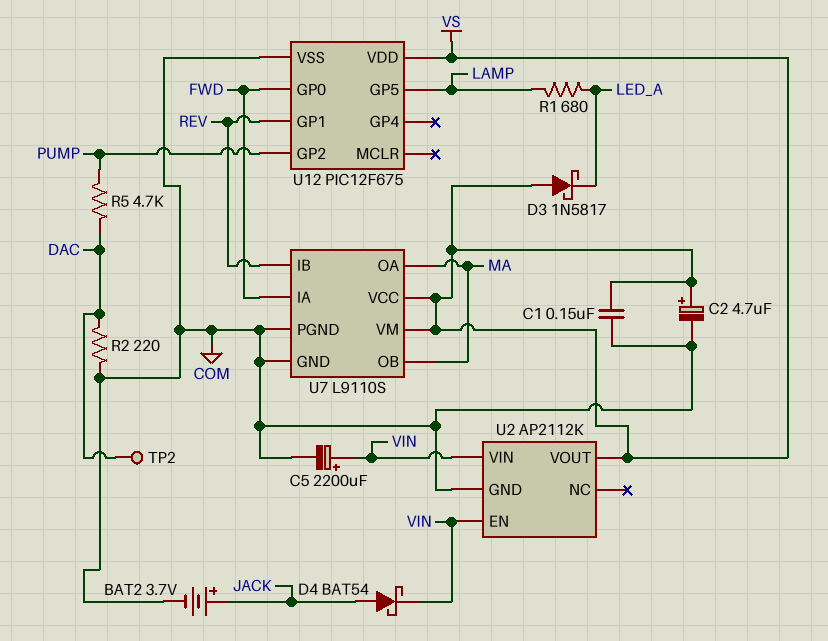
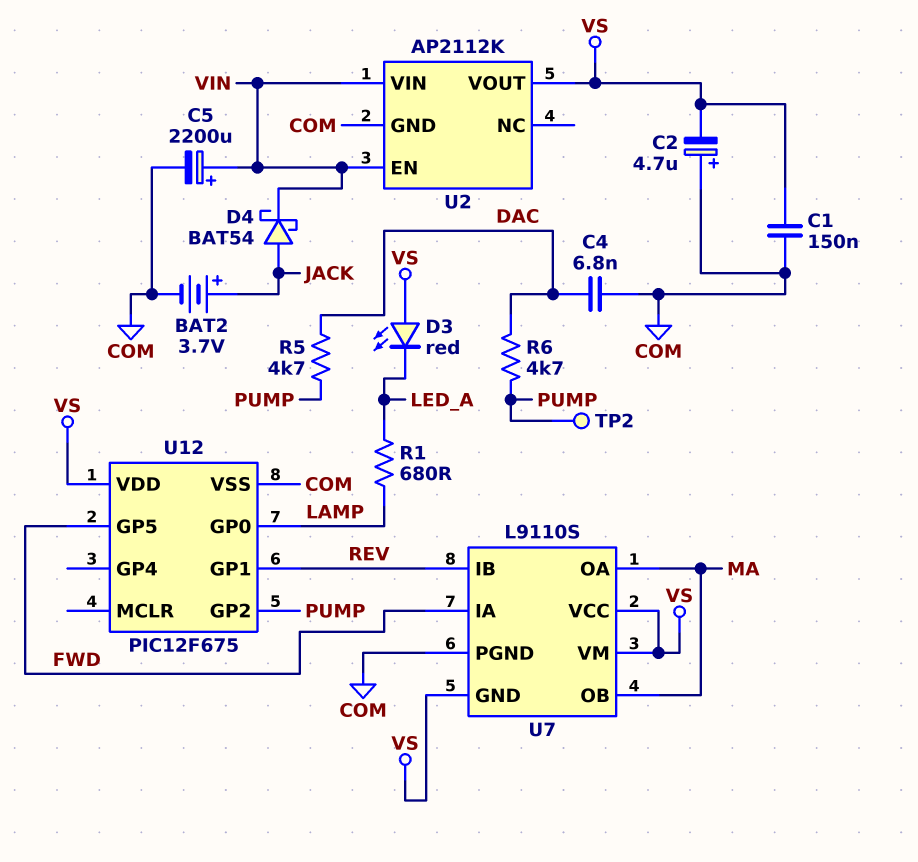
C2: 4.7uF (plus VS, minus COM) -> 4.7uF (plus COM, minus VS)
C4: none -> 6.8nF (COM, DAC)
D3: schottky 1N5817 (A VS, K LED_A) -> LED red (A VS, K LED_A)
R2: 220 (COM, DAC) -> none
R6: none -> 4.7k (DAC, PUMP)
TP2: test point (DAC) -> test point (PUMP)
U7 pin GND: COM -> VS
U12 pin GP0: FWD -> LAMP
U12 pin GP5: LAMP -> FWD

